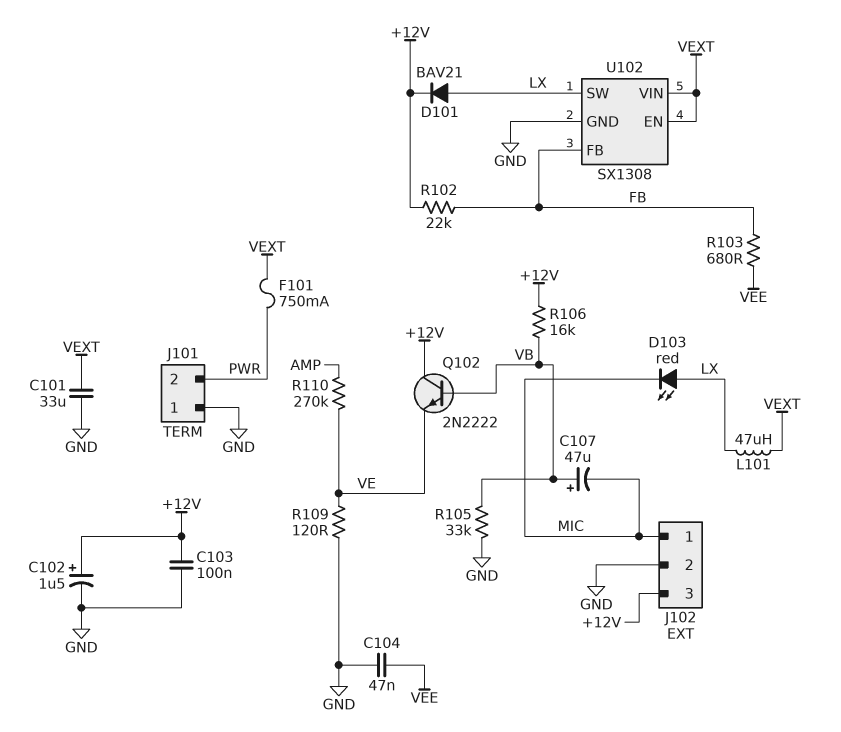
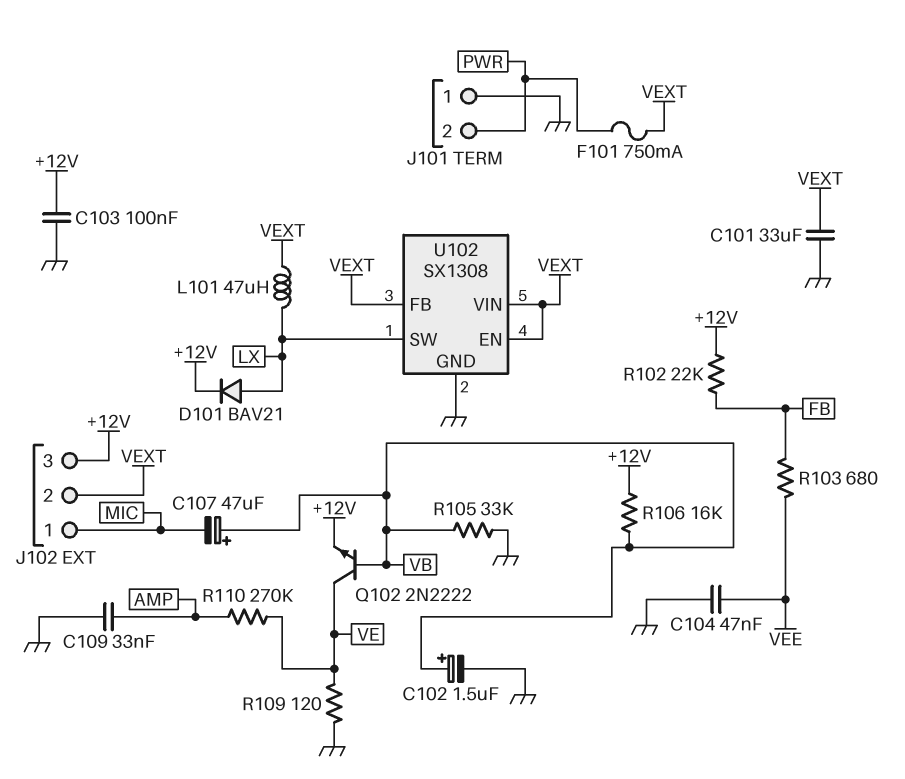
C102: 1.5uF (plus +12V, minus GND) -> 1.5uF (plus VB, minus GND)
C109: none -> 33nF (AMP, GND)
D103: LED red (A LX, K MIC) -> none
J102 pin 2: GND -> VEXT
Q102: NPN 2N2222 (B VB, C +12V, E VE) -> NPN 2N2222 (B VB, C VE, E +12V)
U102 pin FB: FB -> VEXT

